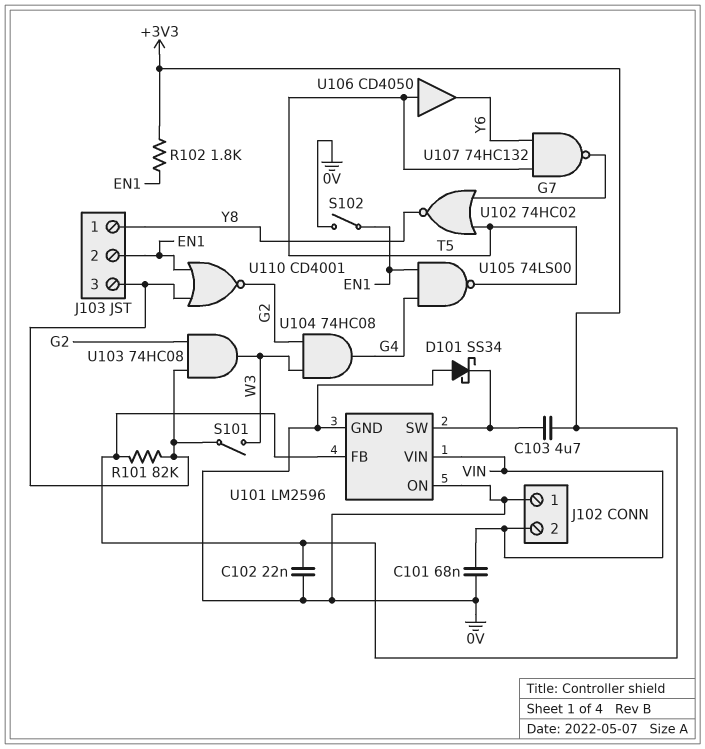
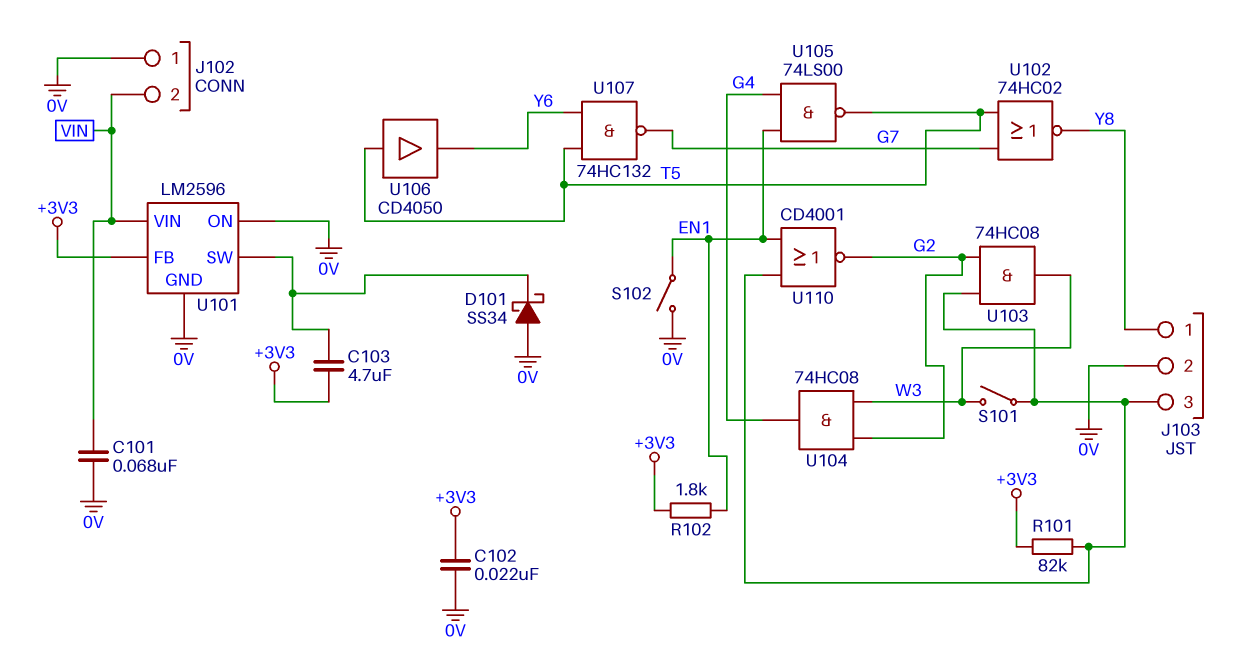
J103 pin 2: EN1 -> 0V

